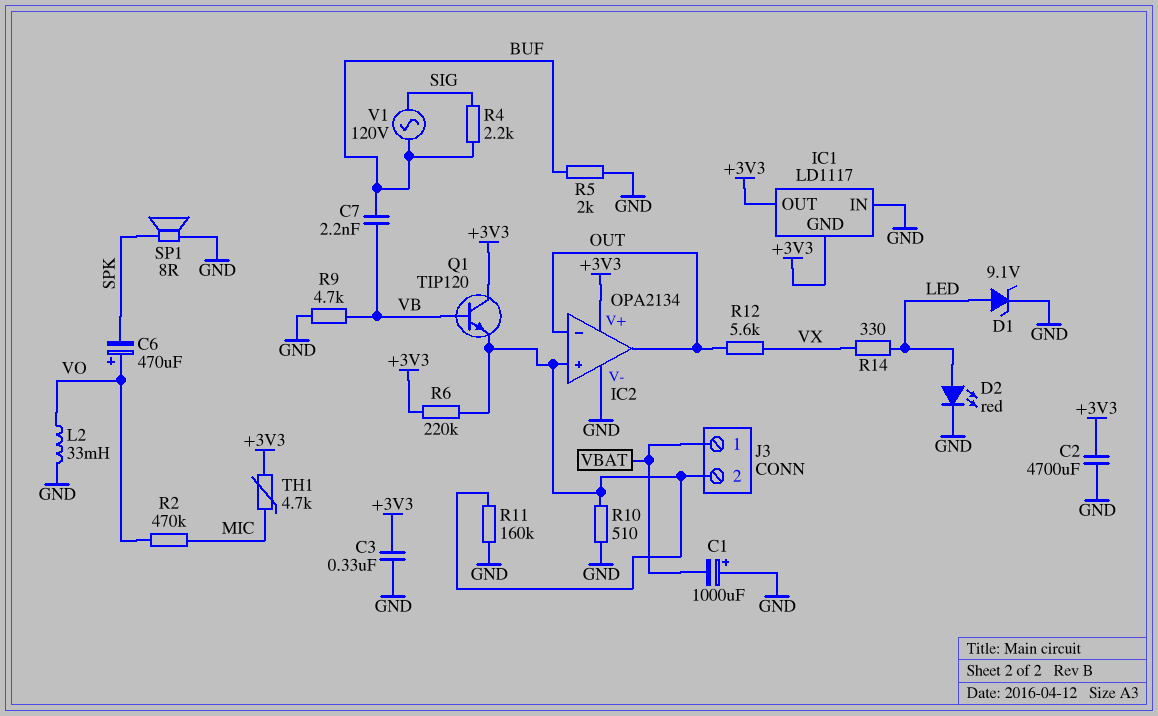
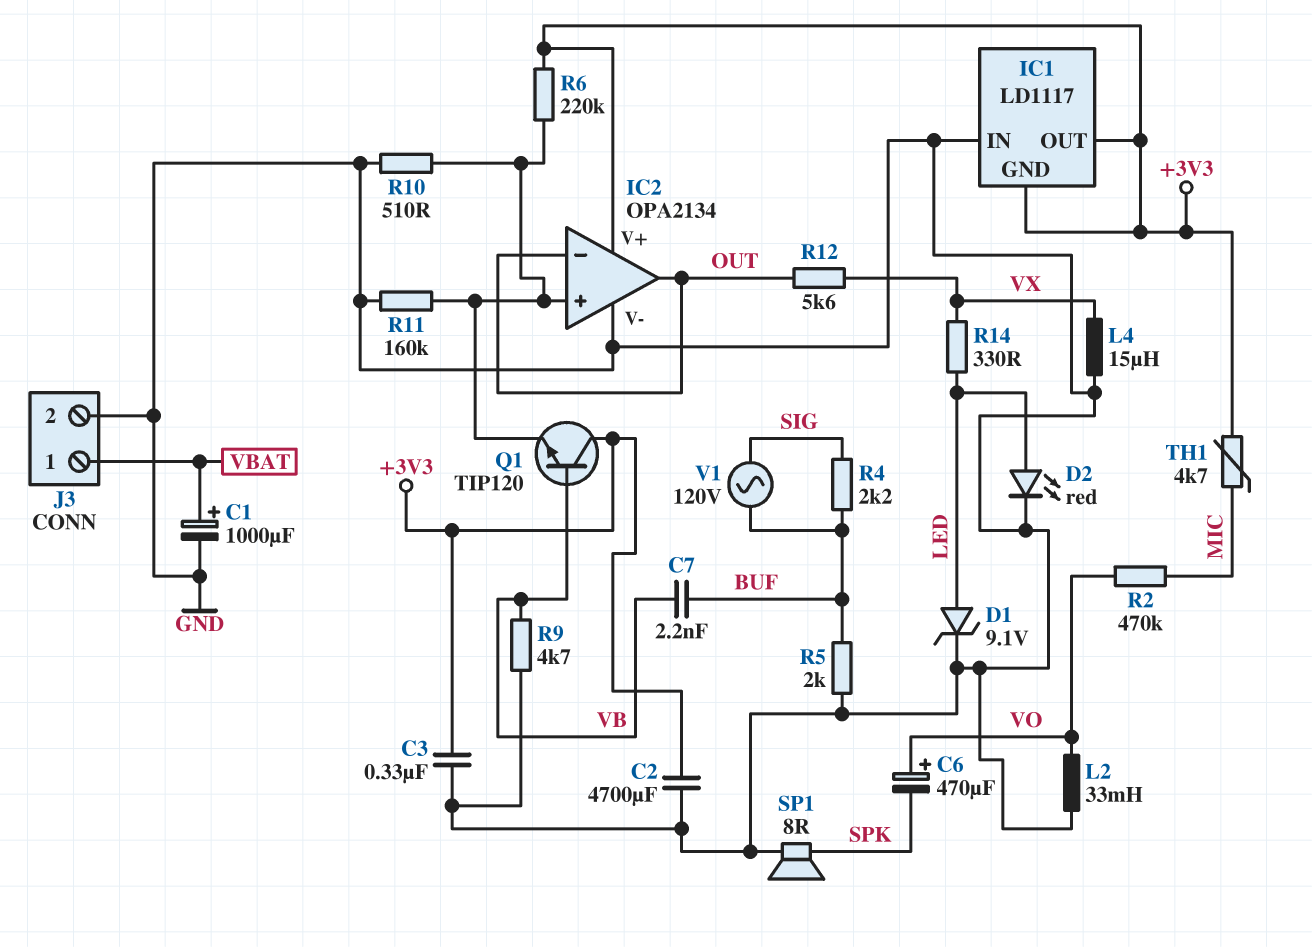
C1: 1000uF (plus GND, minus VBAT) -> 1000uF (plus VBAT, minus GND)
J3 pin 2: IC2/in+ -> GND
L4: none -> 15uH (GND, VX)

